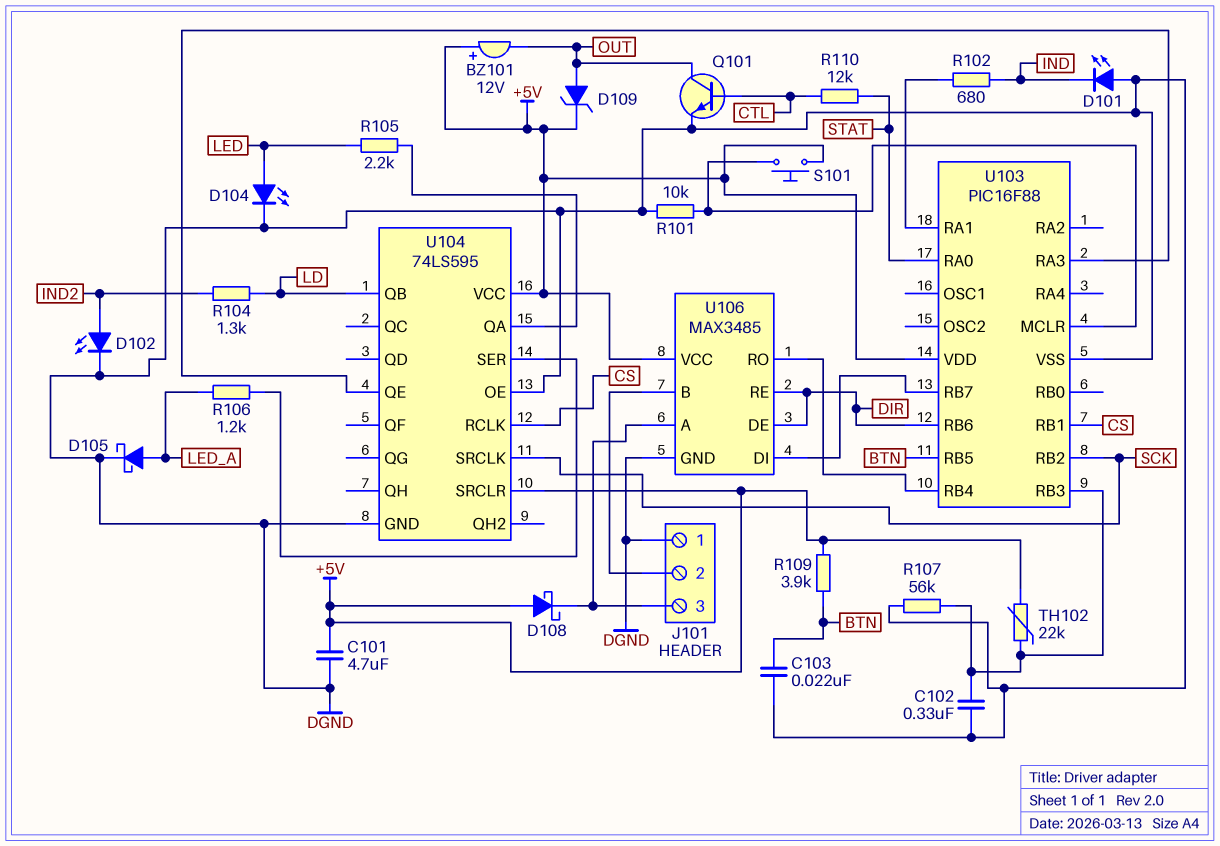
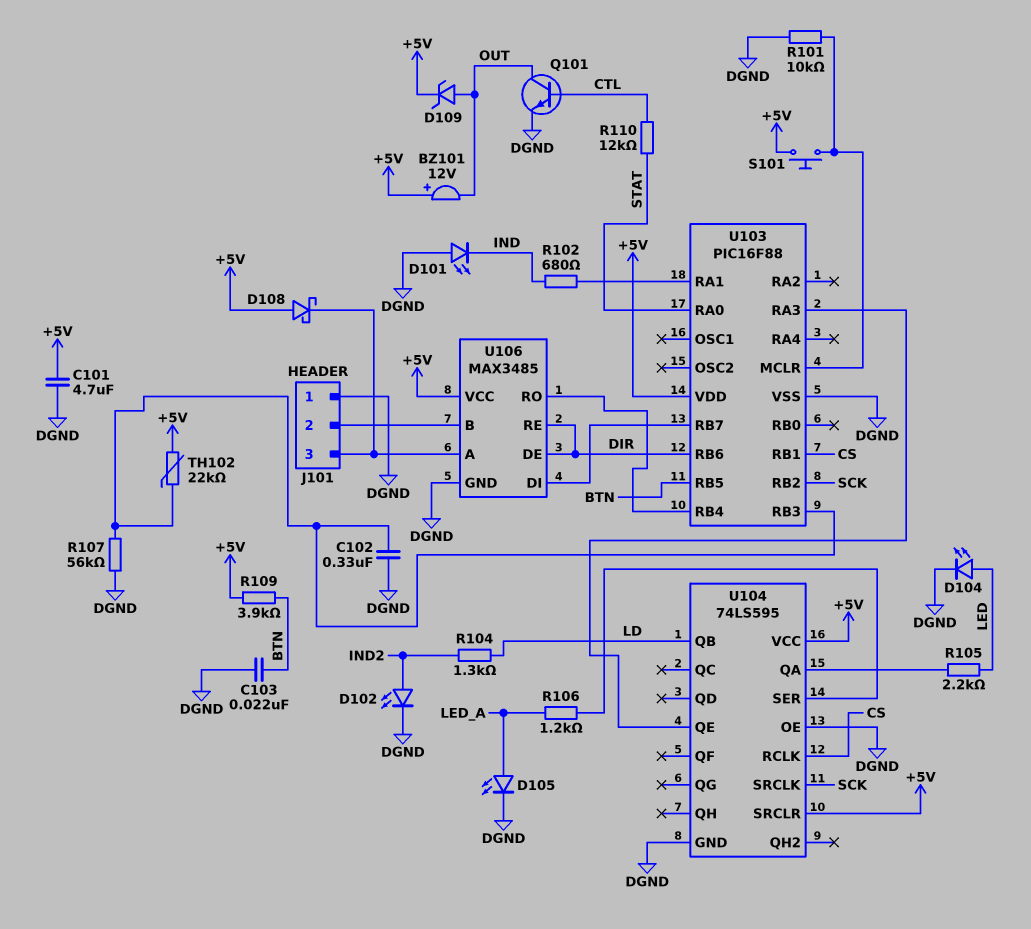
D105: schottky (A LED_A, K DGND) -> LED (A LED_A, K DGND)

